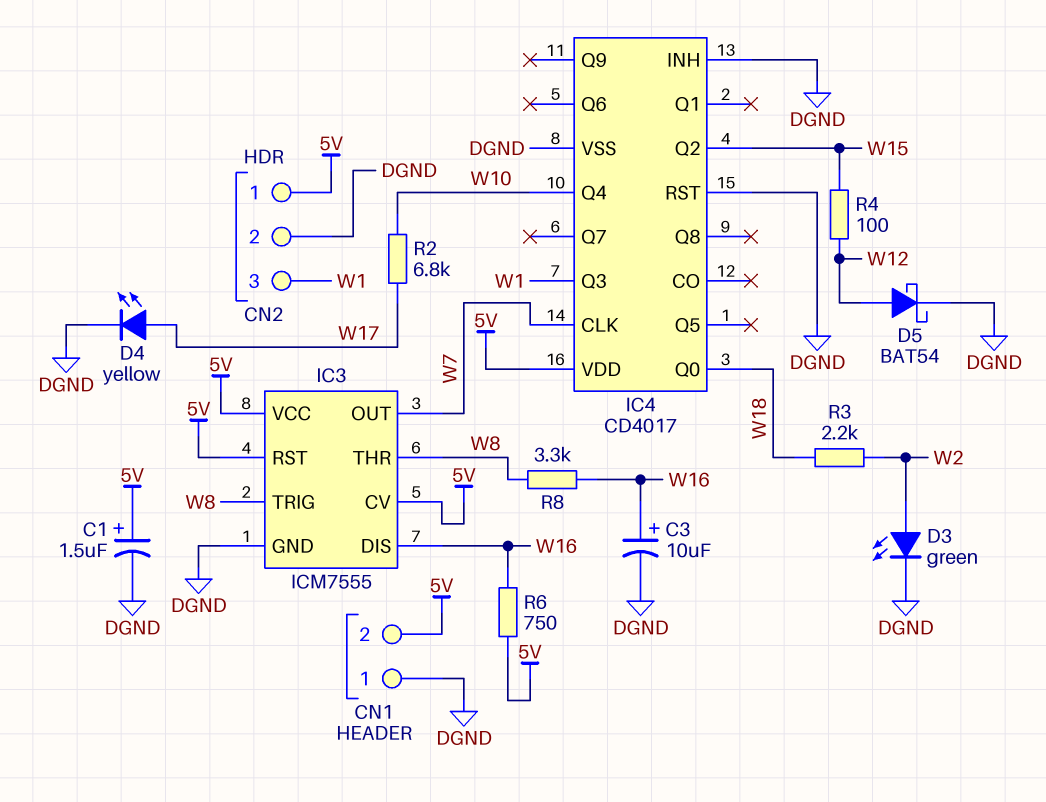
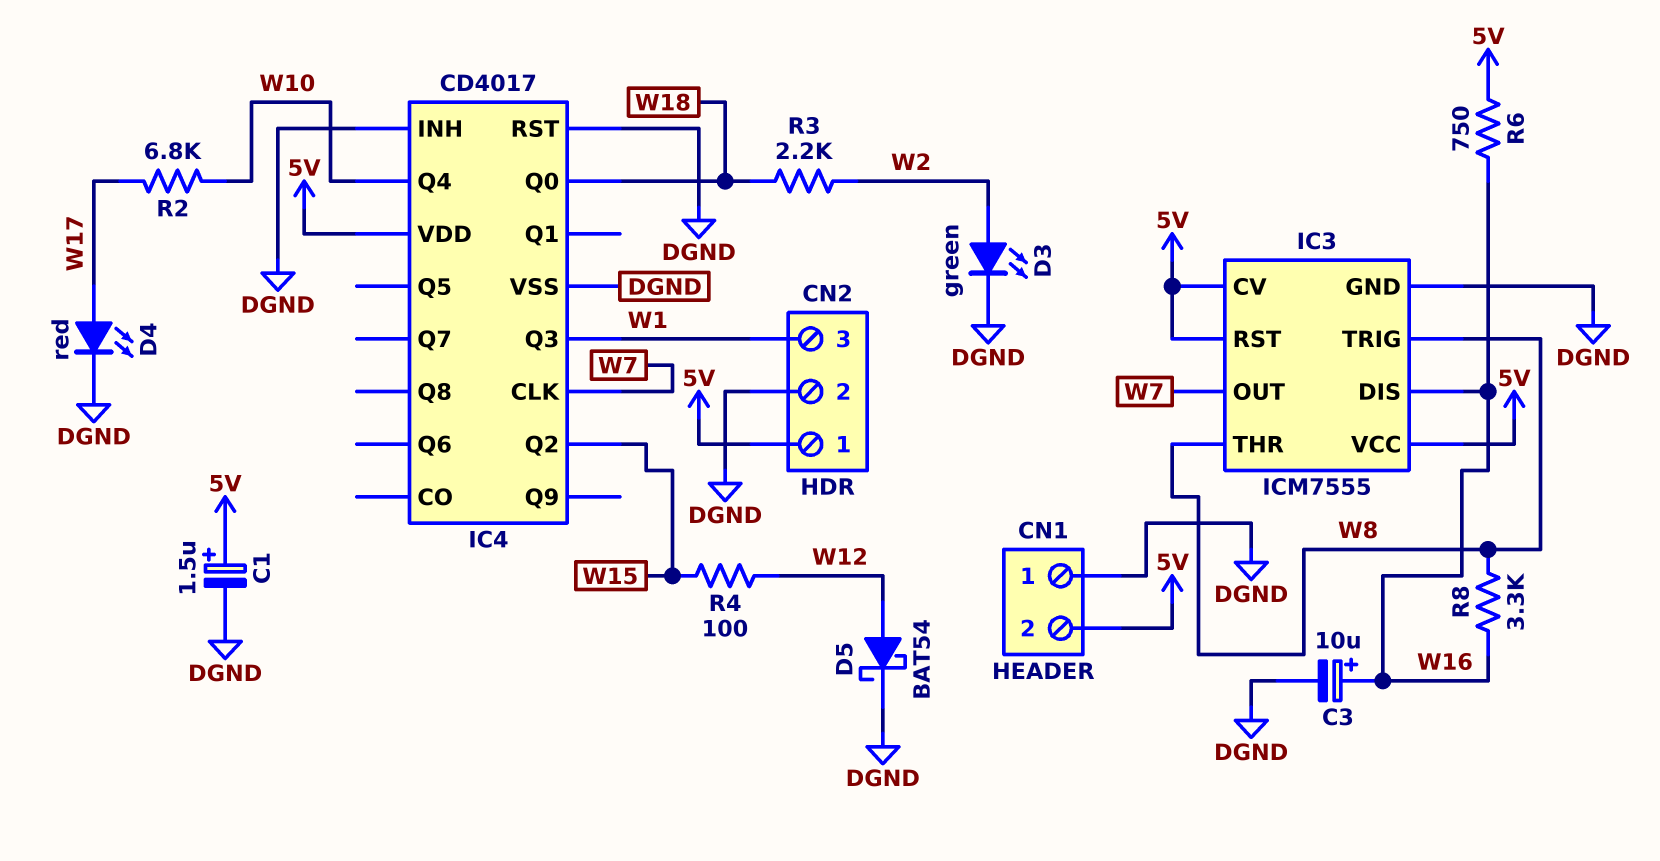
D4: LED yellow (A W17, K DGND) -> LED red (A W17, K DGND)

